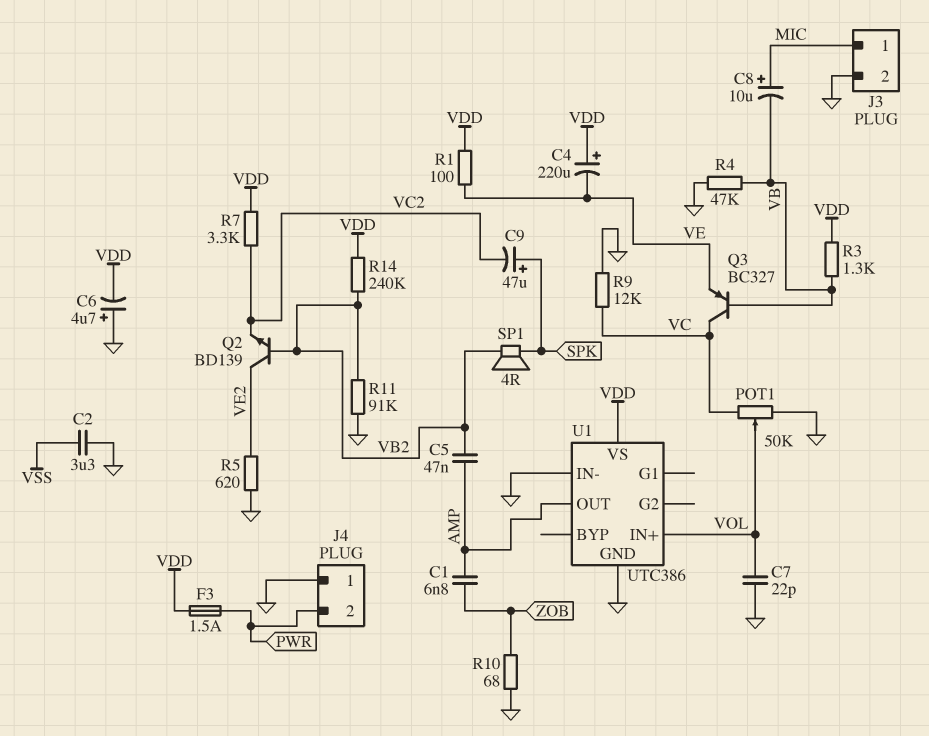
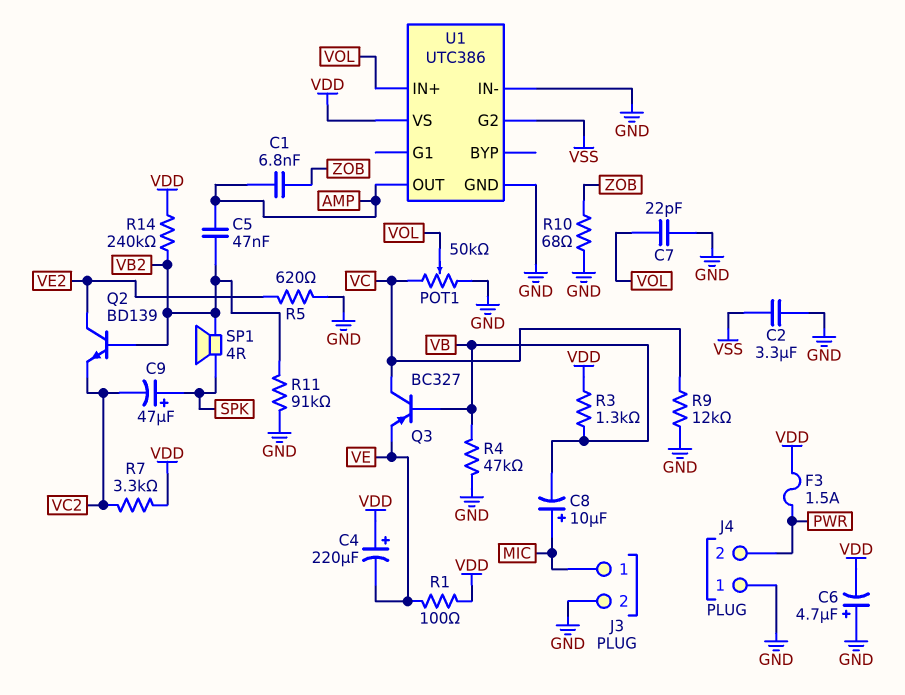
U1 pin G2: none -> VSS

